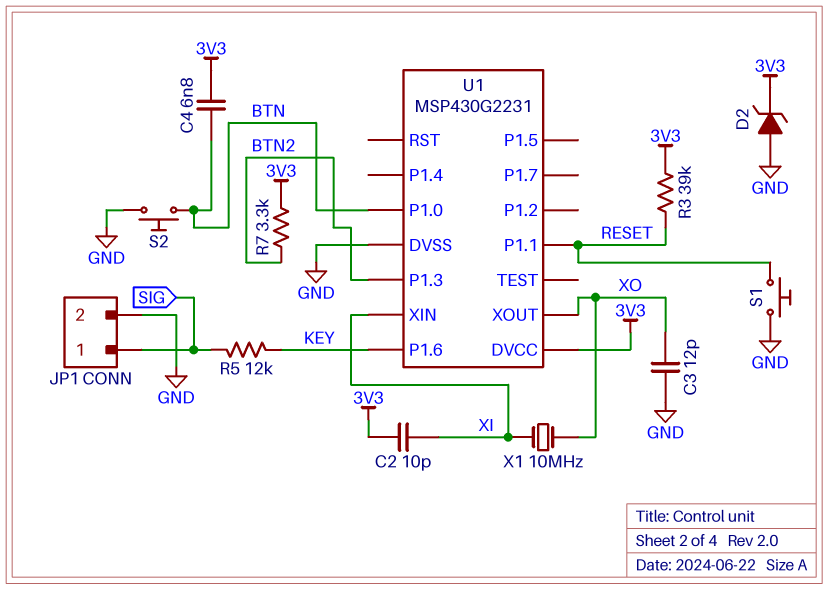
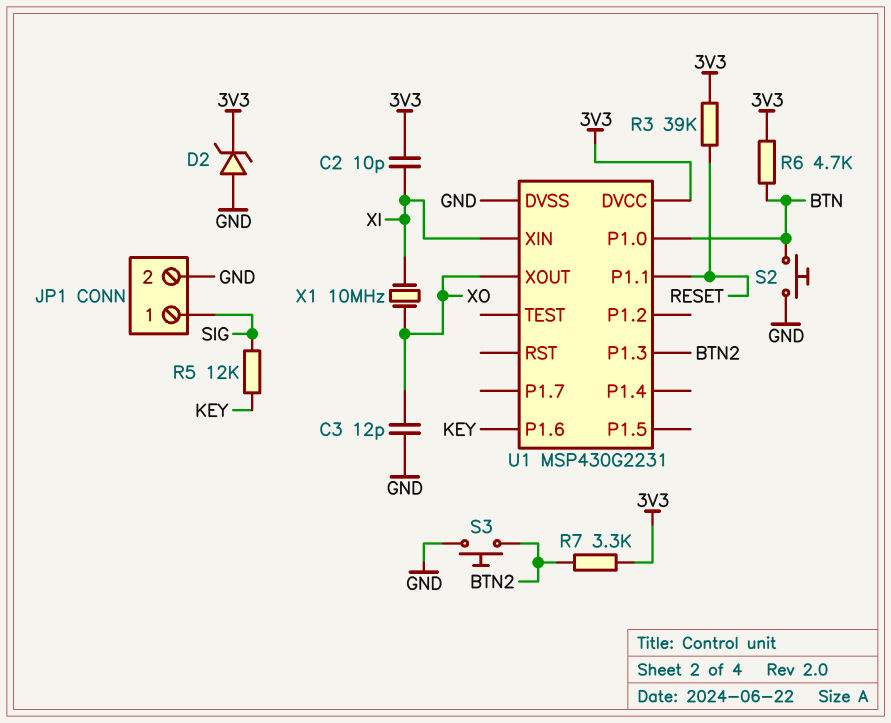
C4: 6.8nF (3V3, BTN) -> none
R6: none -> 4.7k (3V3, BTN)
S1: button (GND, RESET) -> none
S3: none -> button (BTN2, GND)

